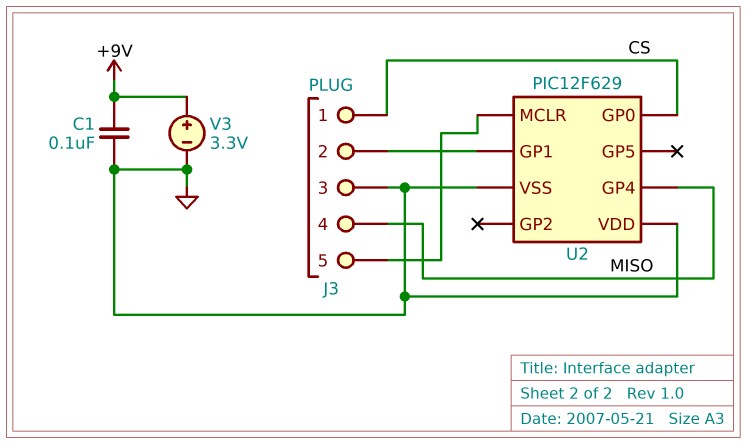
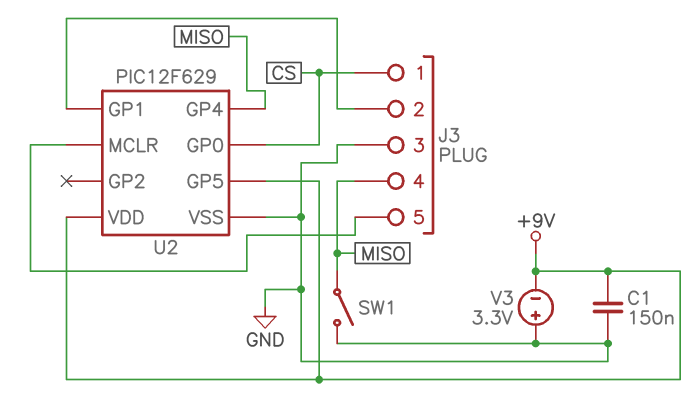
C1: 100nF (+9V, GND) -> 150nF (+9V, GND)
SW1: none -> switch (GND, MISO)
U2 pin GP5: none -> +9V
U2 pin VDD: GND -> +9V
V3: 3.3V (plus +9V, minus GND) -> 3.3V (plus GND, minus +9V)

